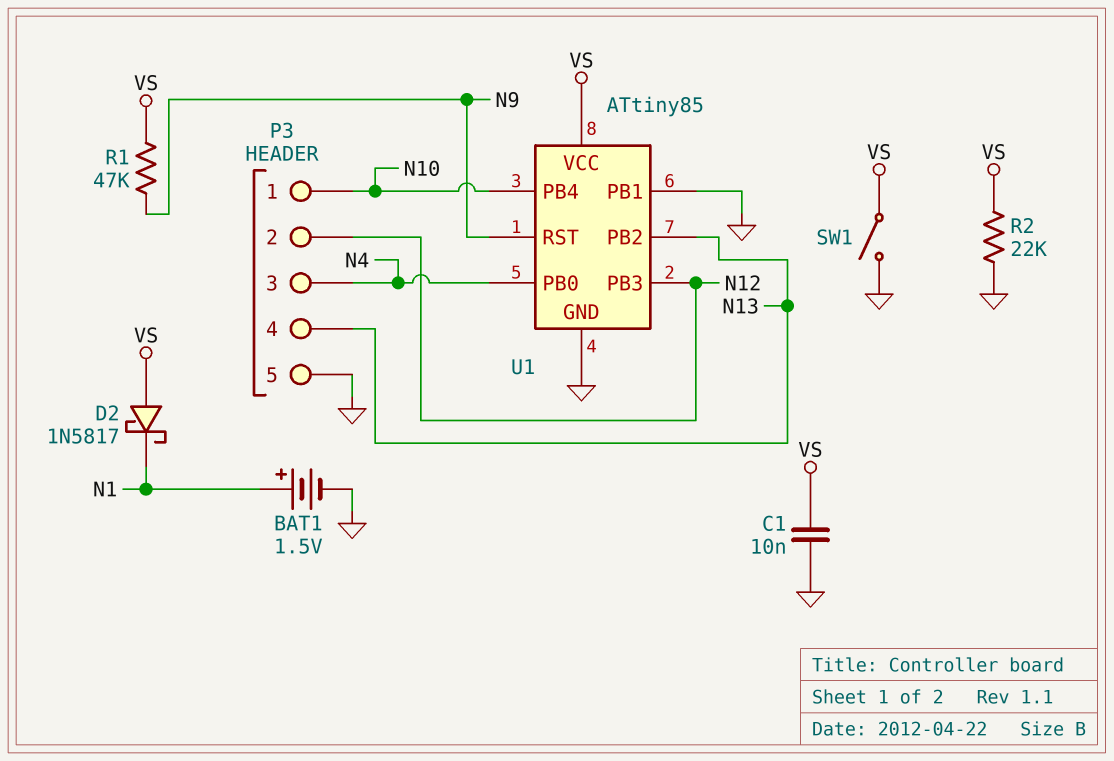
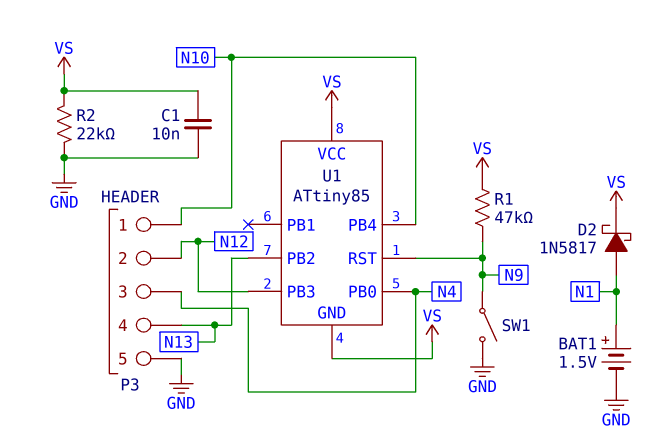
D2: schottky 1N5817 (A VS, K N1) -> schottky 1N5817 (A N1, K VS)
SW1: switch (GND, VS) -> switch (GND, N9)
U1 pin GND: GND -> VS
U1 pin PB1: GND -> none

